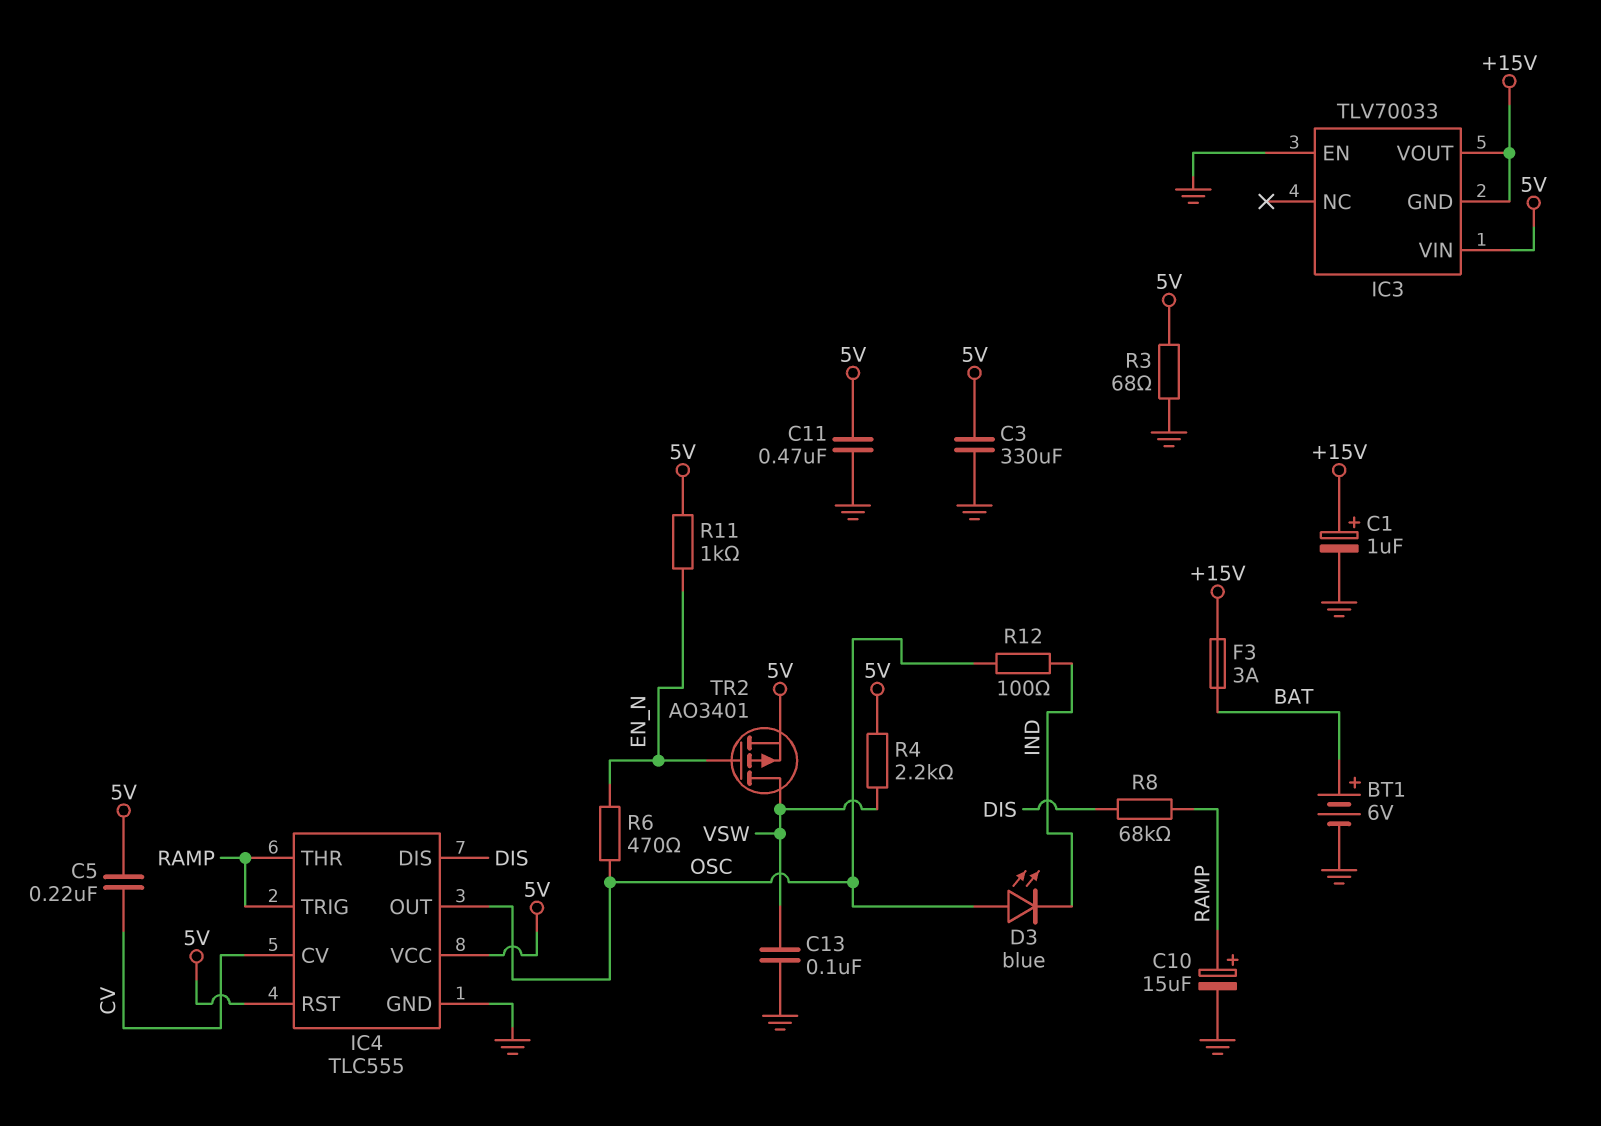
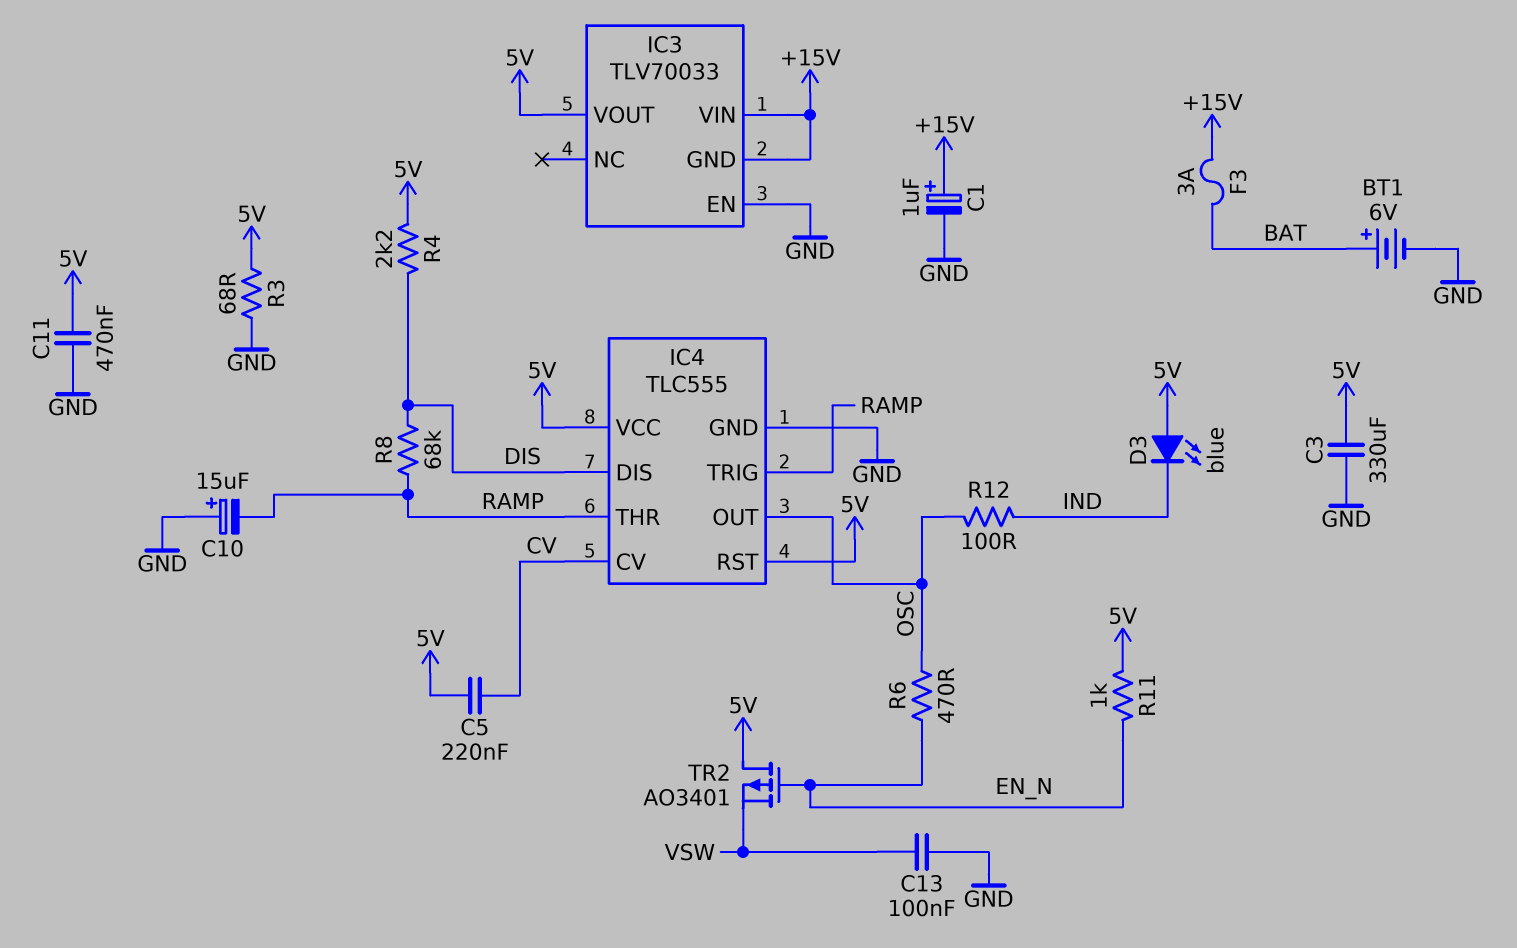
C10: 15uF (plus RAMP, minus GND) -> 15uF (plus GND, minus RAMP)
D3: LED blue (A OSC, K IND) -> LED blue (A 5V, K IND)
IC3 pin VIN: 5V -> +15V
IC3 pin VOUT: +15V -> 5V
R4: 2.2k (5V, VSW) -> 2.2k (5V, DIS)
TR2: PMOS AO3401 (G EN_N, D VSW, S 5V) -> PMOS AO3401 (G EN_N, D 5V, S VSW)

